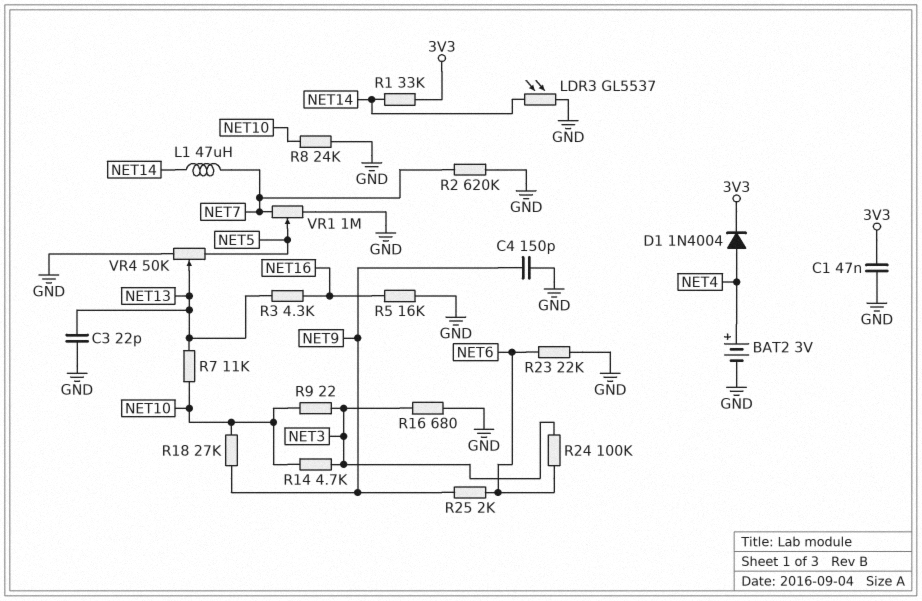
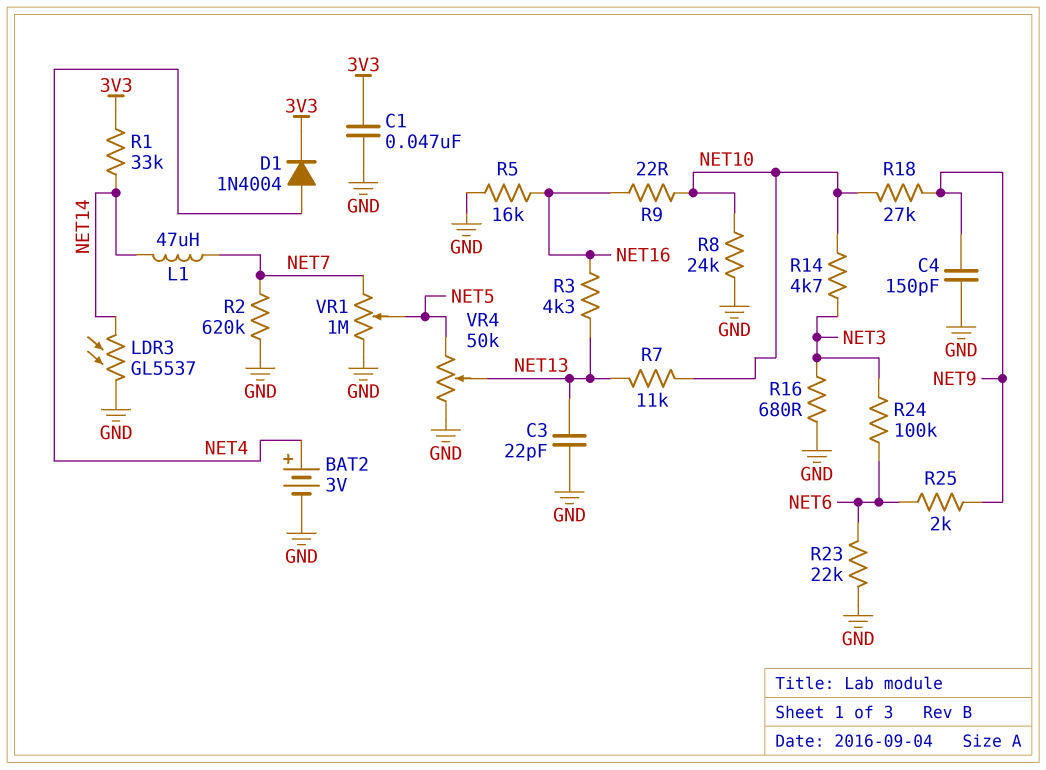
R9: 22 (NET3, NET10) -> 22 (NET10, NET16)

